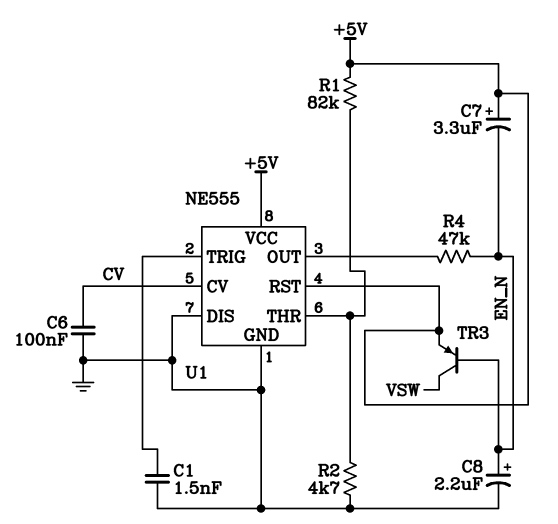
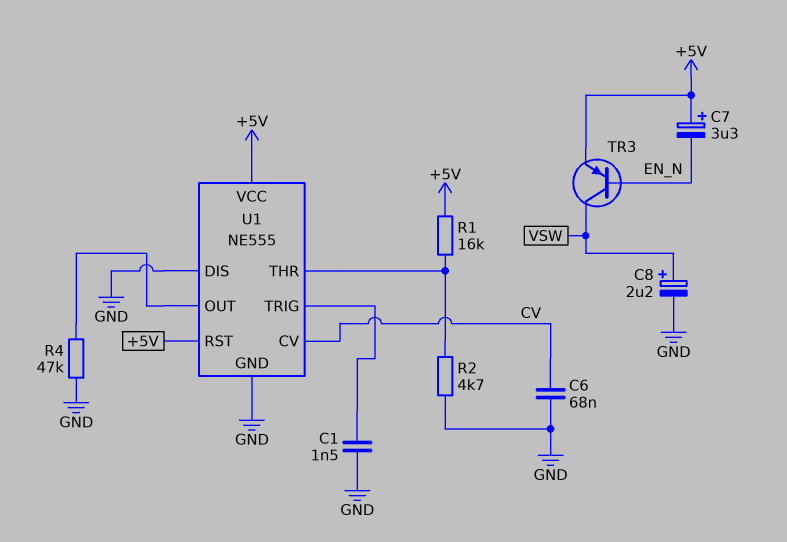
C6: 100nF (CV, GND) -> 68nF (CV, GND)
C8: 2.2uF (plus EN_N, minus GND) -> 2.2uF (plus VSW, minus GND)
R1: 82k (+5V, U1/THR) -> 16k (+5V, U1/THR)
R4: 47k (EN_N, U1/OUT) -> 47k (GND, U1/OUT)

